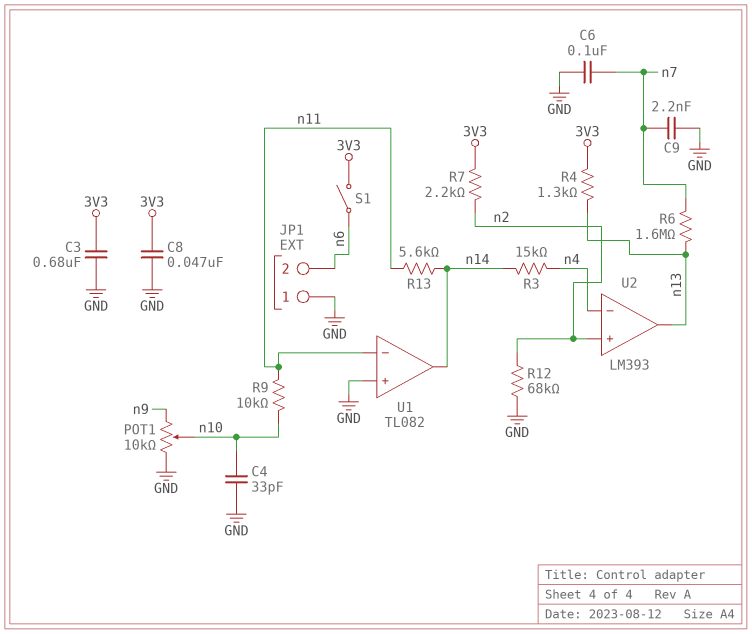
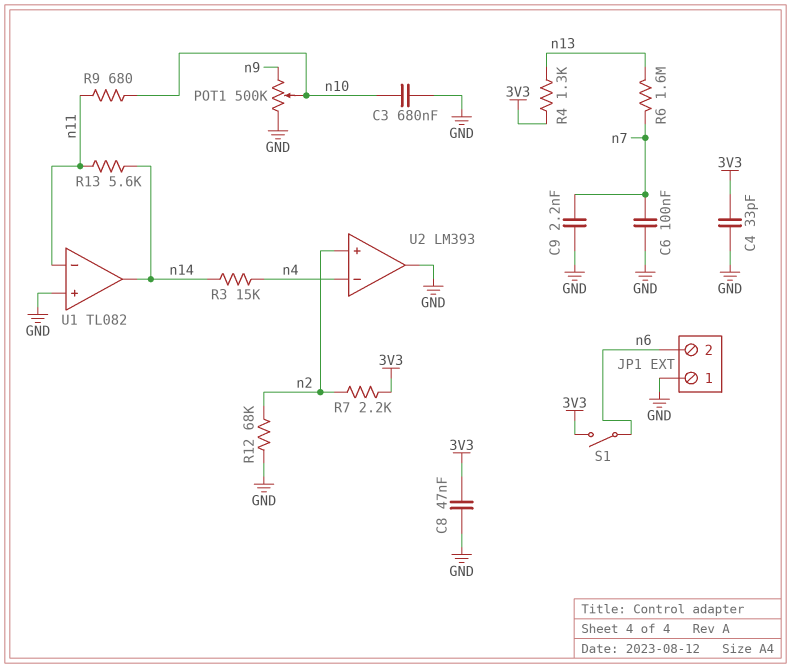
C3: 680nF (3V3, GND) -> 680nF (GND, n10)
C4: 33pF (GND, n10) -> 33pF (3V3, GND)
POT1: 10k (GND, n9, wiper n10) -> 500k (GND, n9, wiper n10)
R9: 10k (n10, n11) -> 680 (n10, n11)
U2 pin out: n13 -> GND

